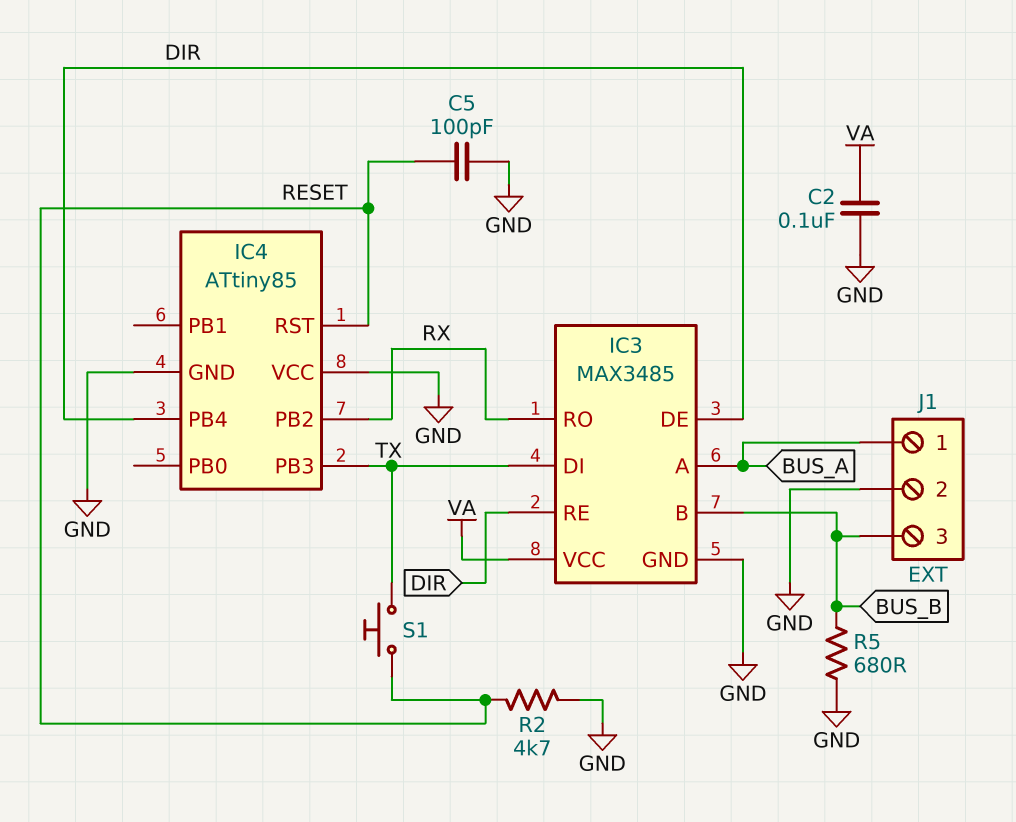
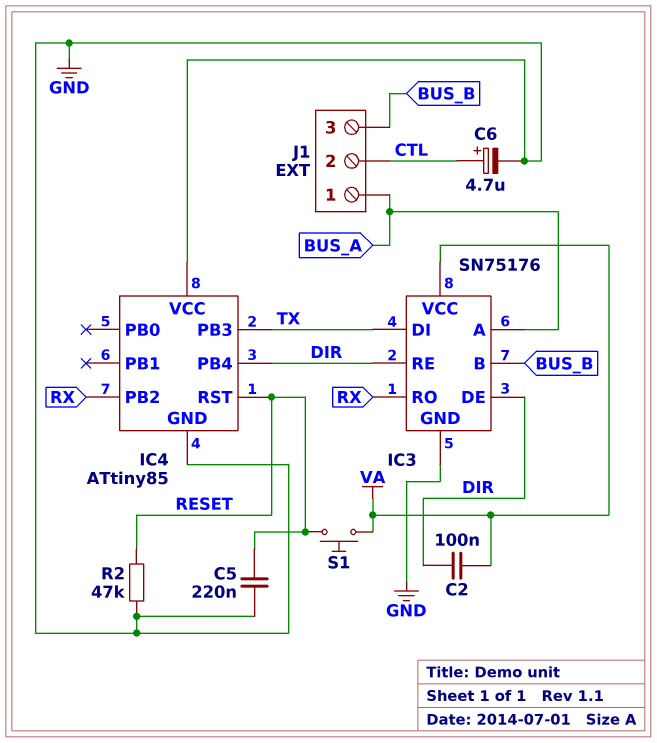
C2: 100nF (GND, VA) -> 100nF (DIR, VA)
C5: 100pF (GND, RESET) -> 220nF (GND, RESET)
C6: none -> 4.7uF (plus CTL, minus GND)
IC3: MAX3485 -> SN75176
J1 pin 2: GND -> CTL
R2: 4.7k (GND, RESET) -> 47k (GND, RESET)
R5: 680 (BUS_B, GND) -> none
S1: button (RESET, TX) -> button (RESET, VA)

